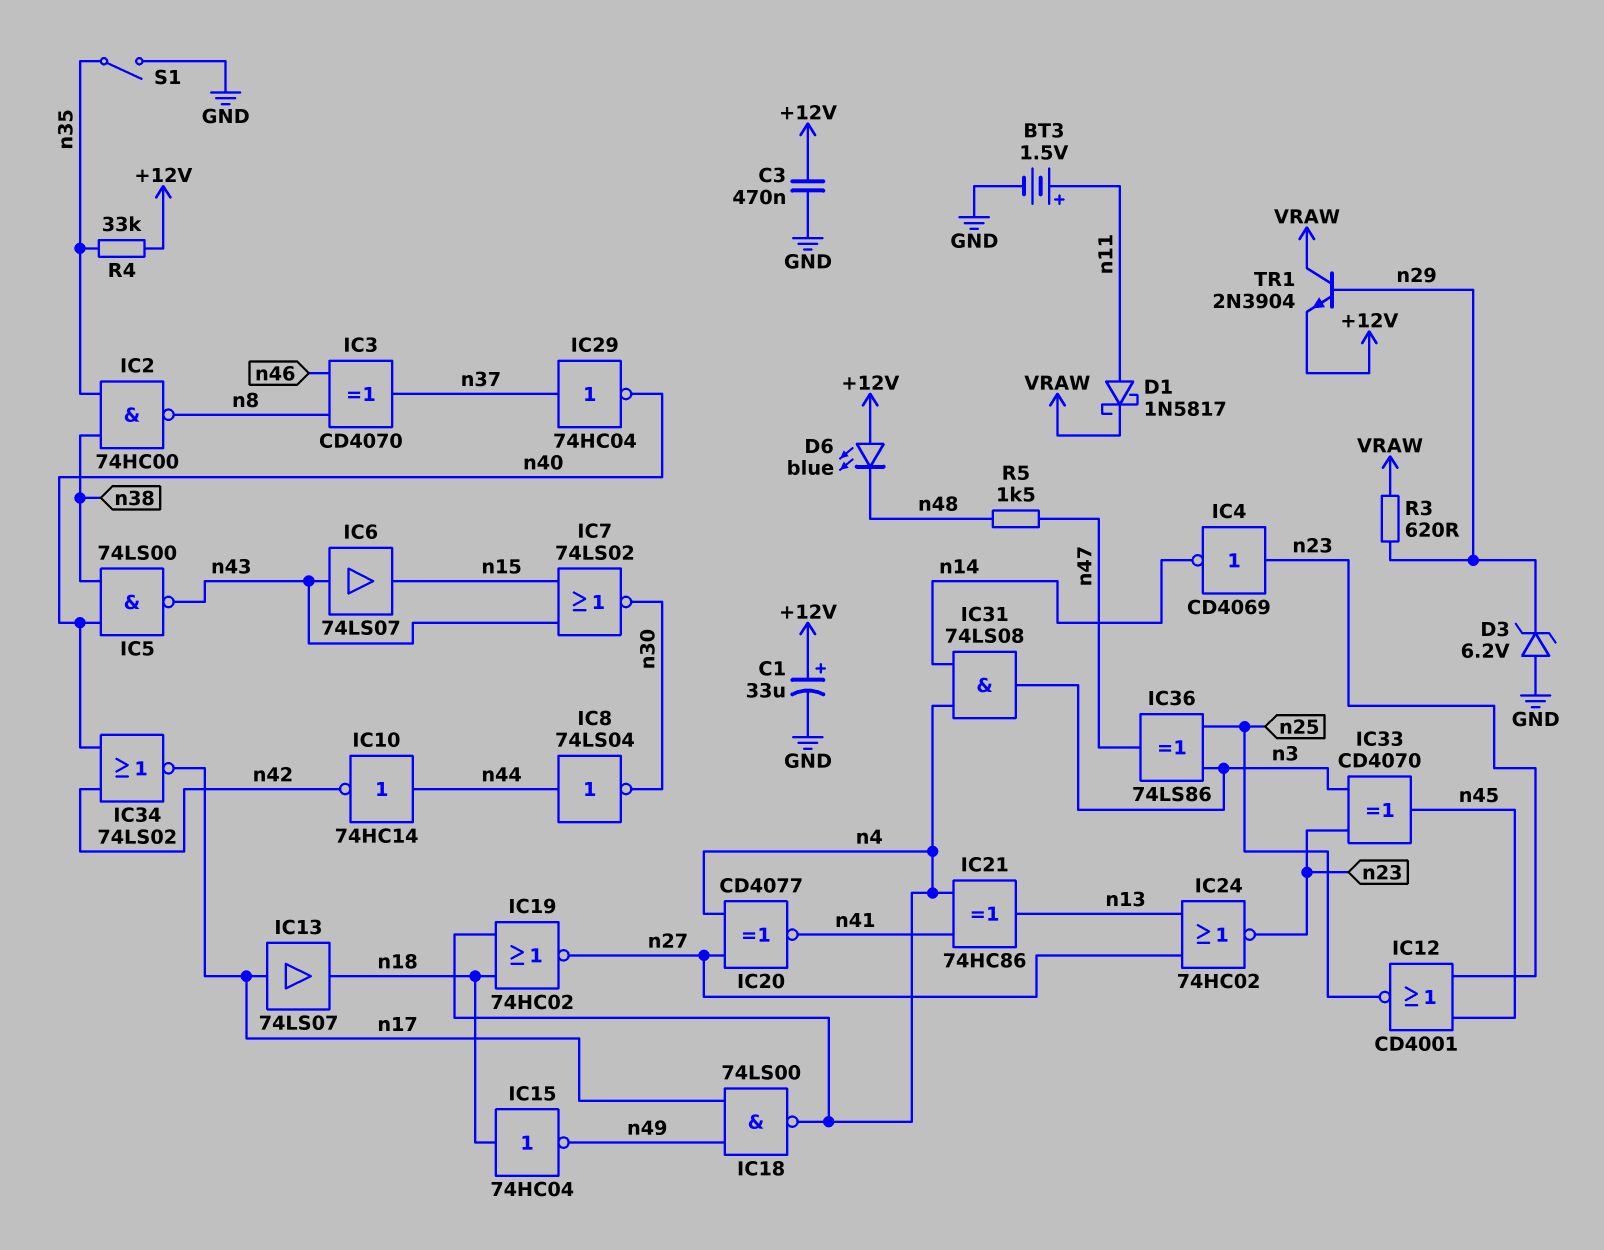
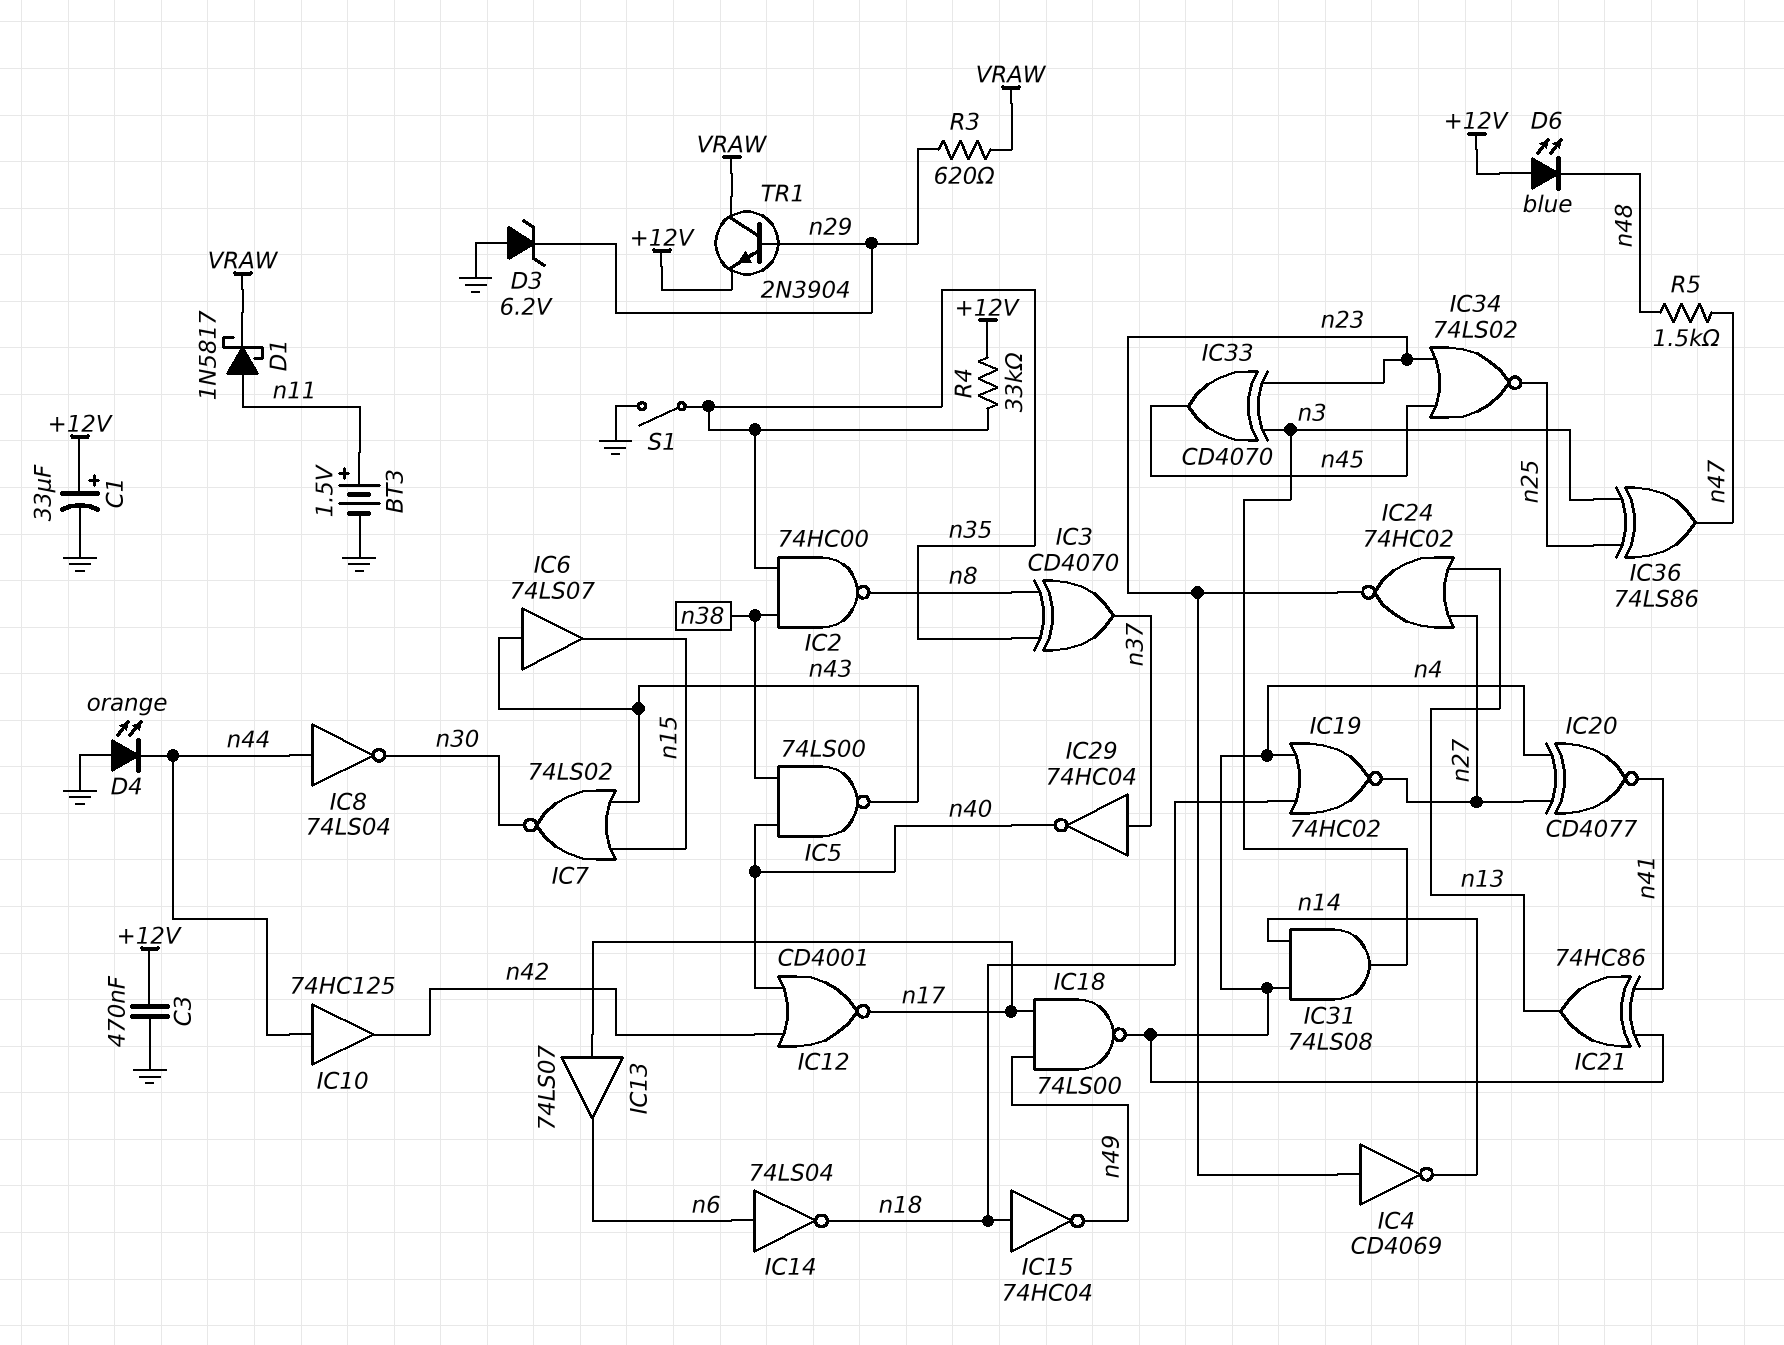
D4: none -> LED orange (A GND, K n44)
IC3: XOR CD4070 (in n8, in n46, out n37) -> XOR CD4070 (in n8, in n35, out n37)
IC10: NOT 74HC14 (in n44, out n42) -> buffer 74HC125 (in n44, out n42)
IC12: NOR CD4001 (in n23, in n45, out n25) -> NOR CD4001 (in n40, in n42, out n17)
IC13: buffer 74LS07 (in n17, out n18) -> buffer 74LS07 (in n17, out n6)
IC14: none -> NOT 74LS04 (in n6, out n18)
IC34: NOR 74LS02 (in n40, in n42, out n17) -> NOR 74LS02 (in n23, in n45, out n25)

